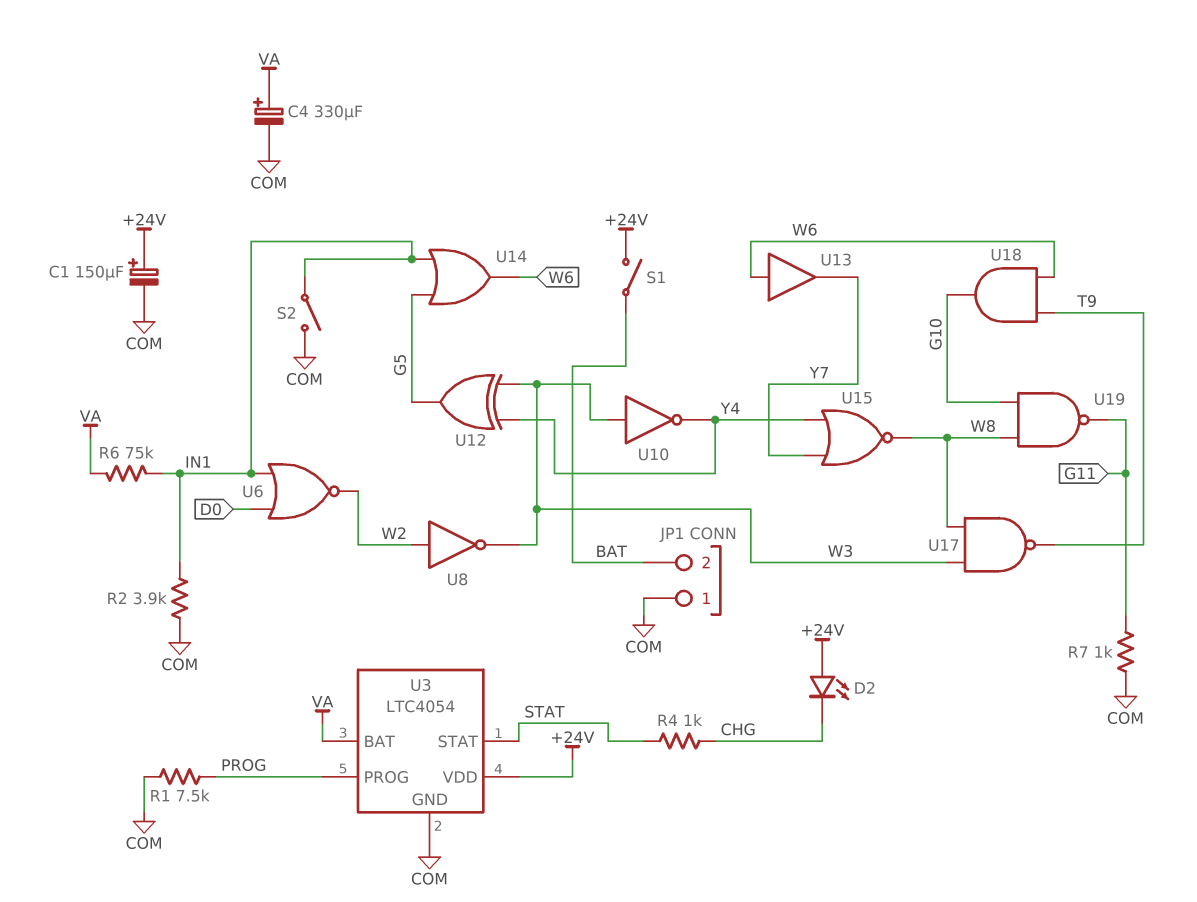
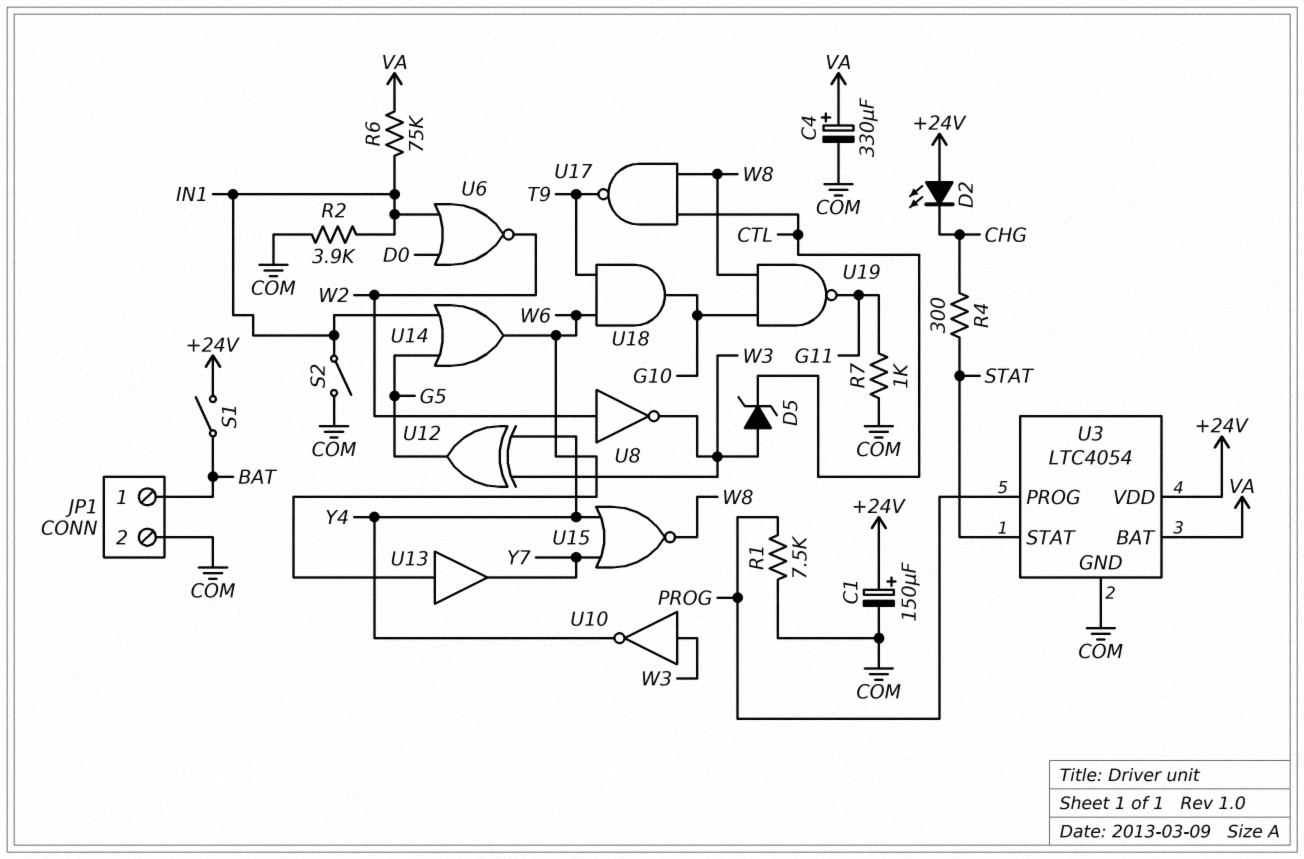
D5: none -> zener (A W3, K CTL)
JP1 pin 1: COM -> BAT
JP1 pin 2: BAT -> COM
R4: 1k (CHG, STAT) -> 300 (CHG, STAT)
U17: NAND (in W3, in W8, out T9) -> NAND (in CTL, in W8, out T9)

